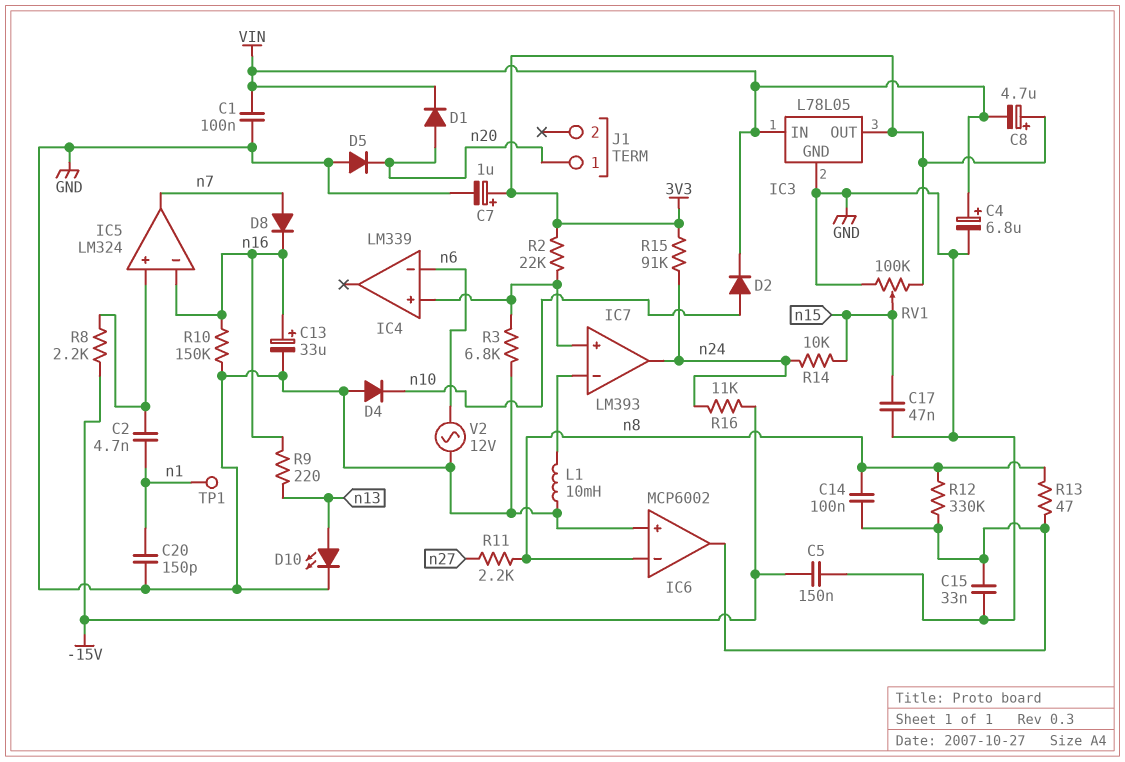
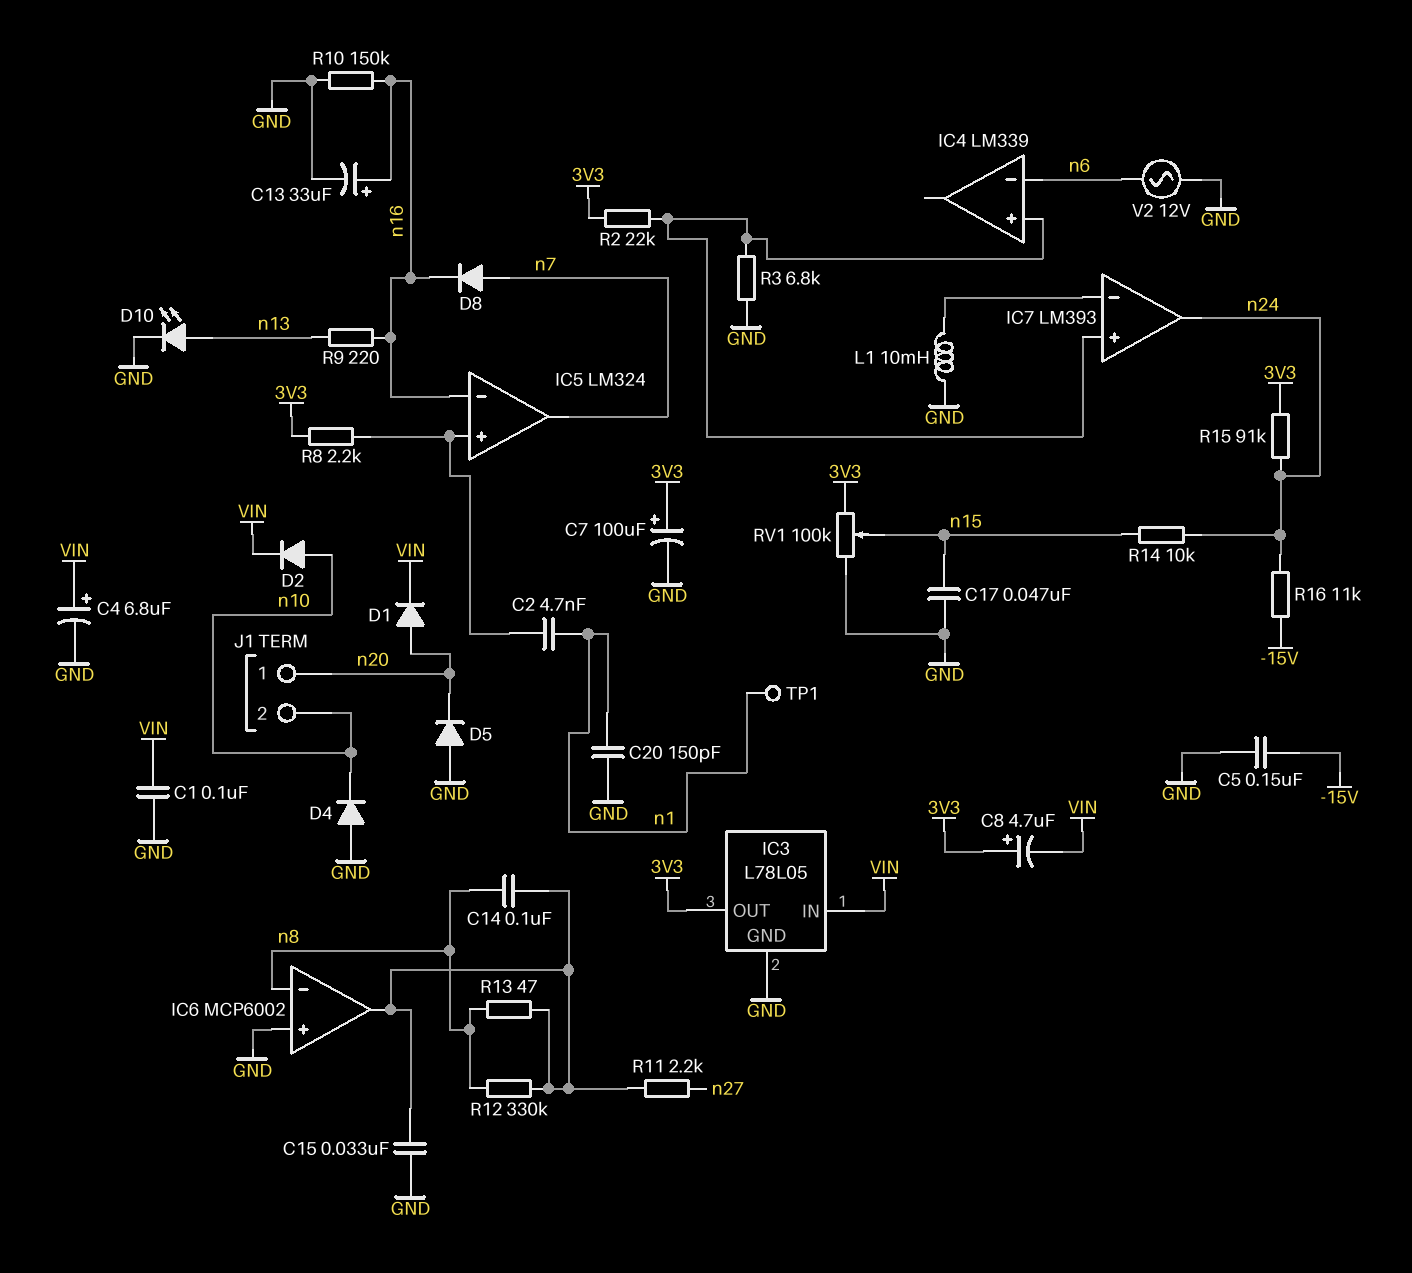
C7: 1uF (plus 3V3, minus GND) -> 100uF (plus 3V3, minus GND)
J1 pin 2: none -> n10
R8: 2.2k (-15V, IC5/in+) -> 2.2k (3V3, IC5/in+)
R11: 2.2k (n8, n27) -> 2.2k (IC6/out, n27)

